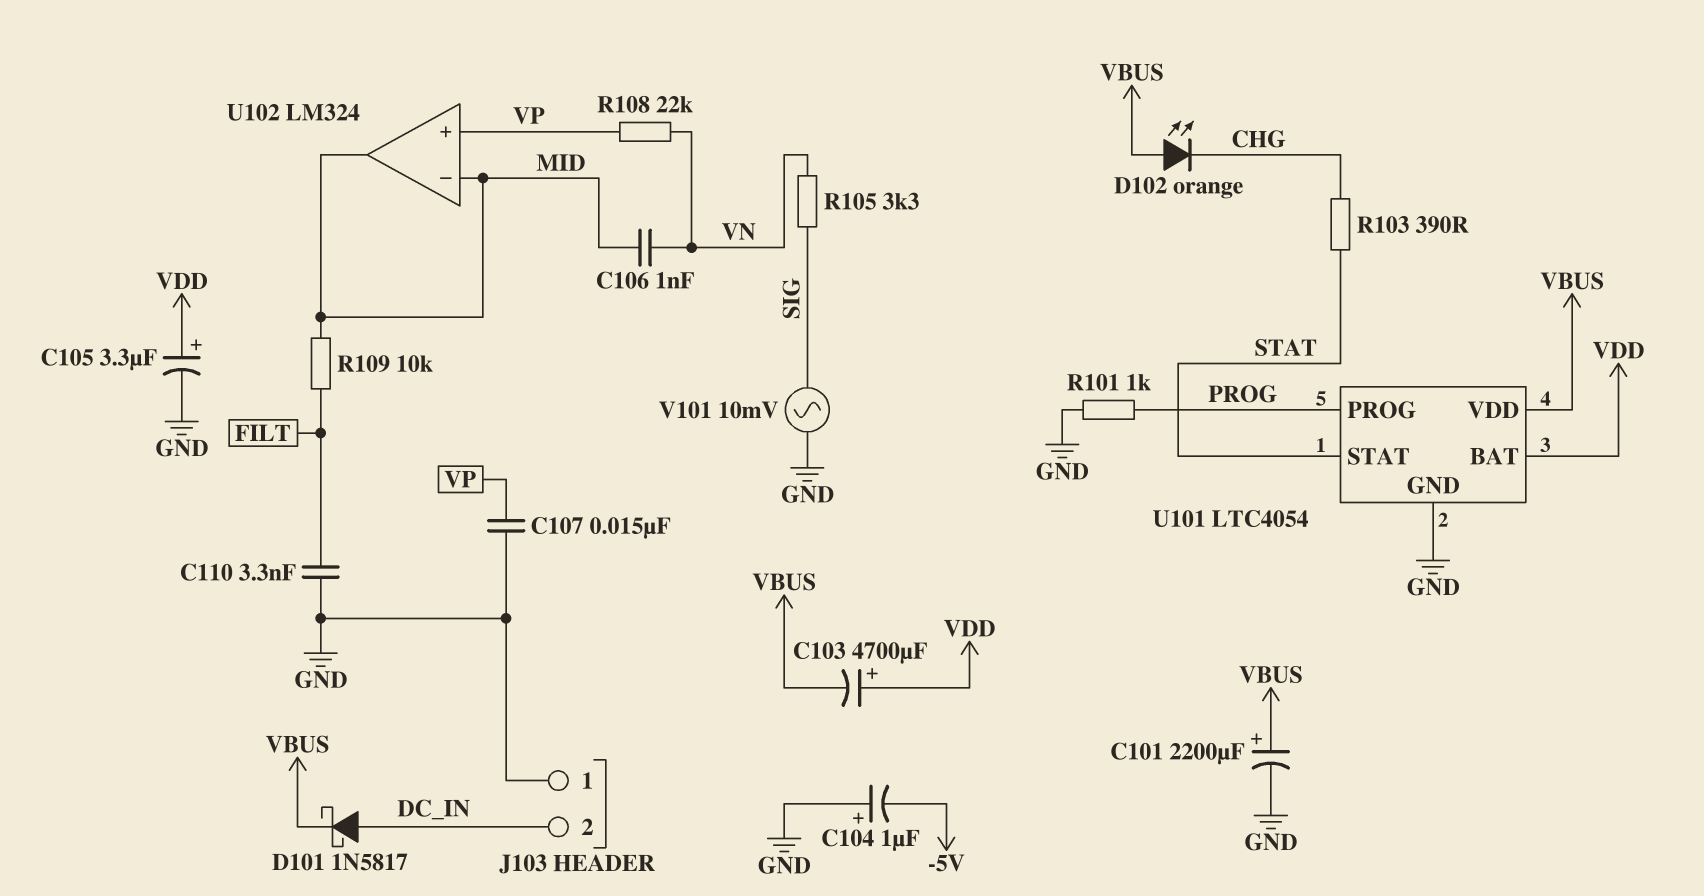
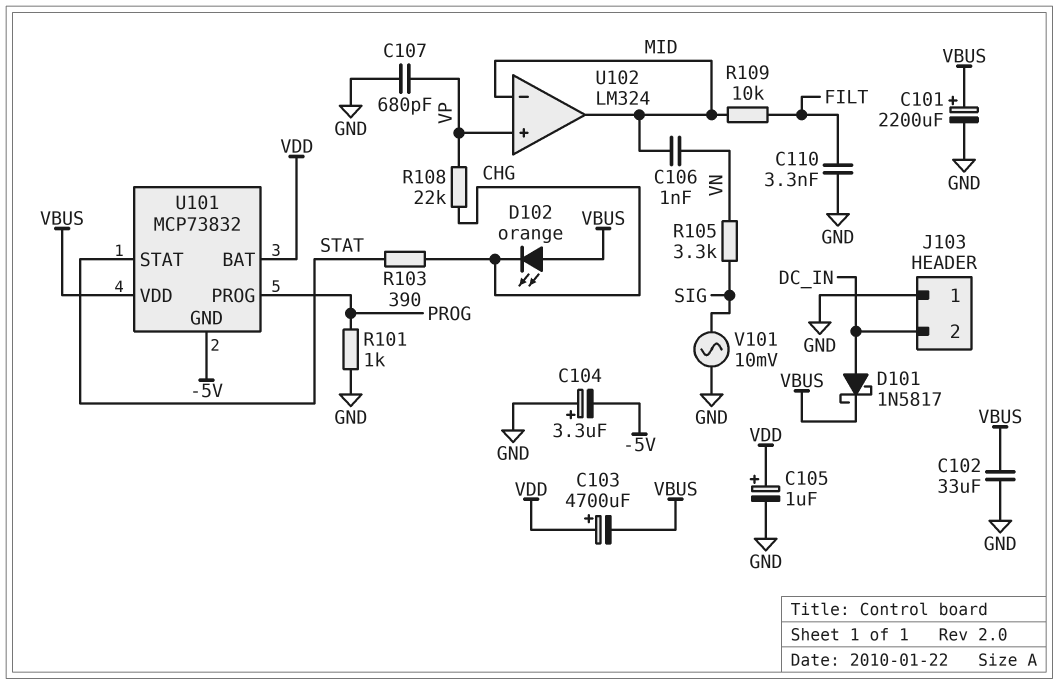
C102: none -> 33uF (GND, VBUS)
C104: 1uF (plus GND, minus -5V) -> 3.3uF (plus GND, minus -5V)
C105: 3.3uF (plus VDD, minus GND) -> 1uF (plus VDD, minus GND)
C107: 15nF (GND, VP) -> 680pF (GND, VP)
R108: 22k (VN, VP) -> 22k (CHG, VP)
U101: LTC4054 -> MCP73832
U101 pin GND: GND -> -5V

